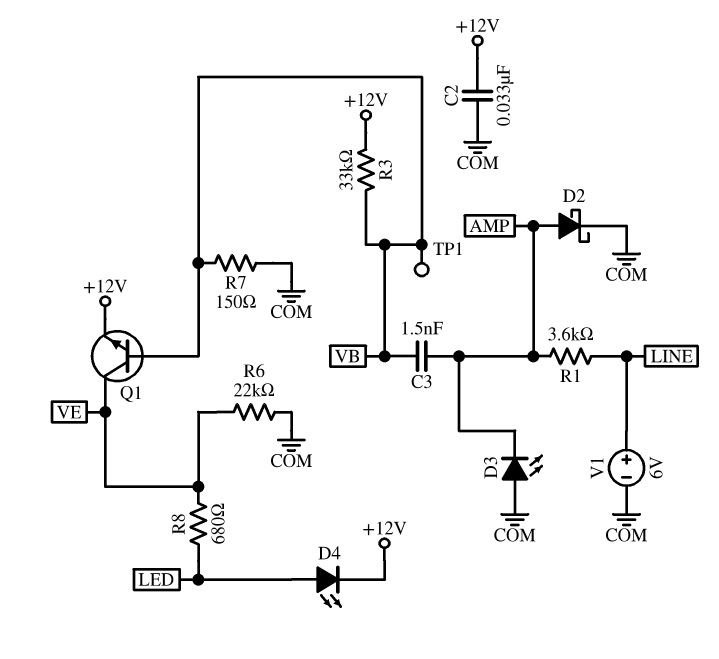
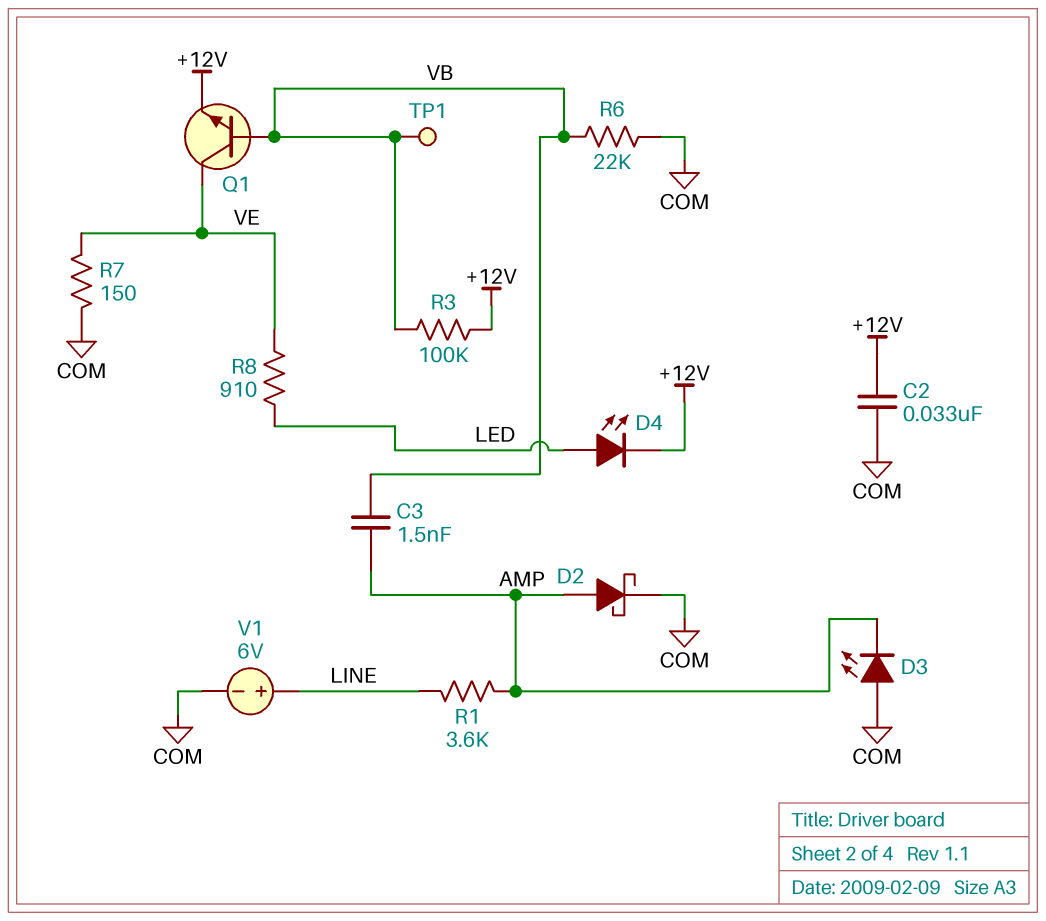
R3: 33k (+12V, VB) -> 100k (+12V, VB)
R6: 22k (COM, VE) -> 22k (COM, VB)
R7: 150 (COM, VB) -> 150 (COM, VE)
R8: 680 (LED, VE) -> 910 (LED, VE)

